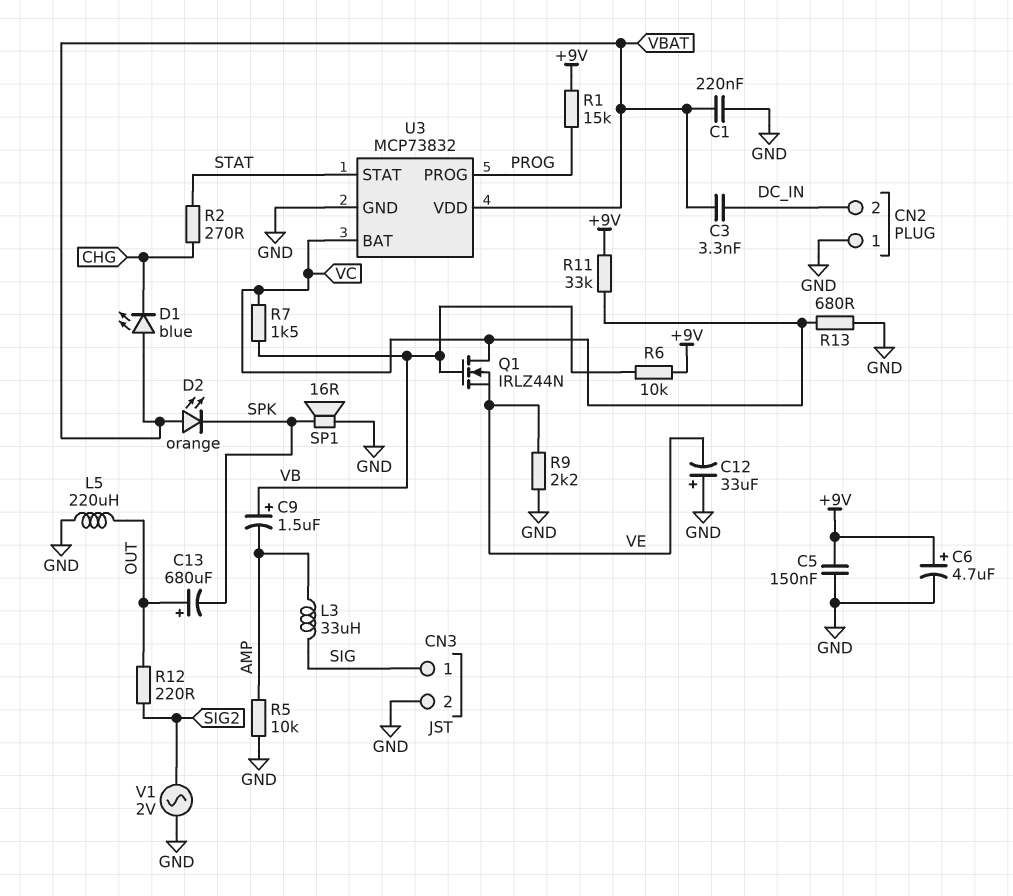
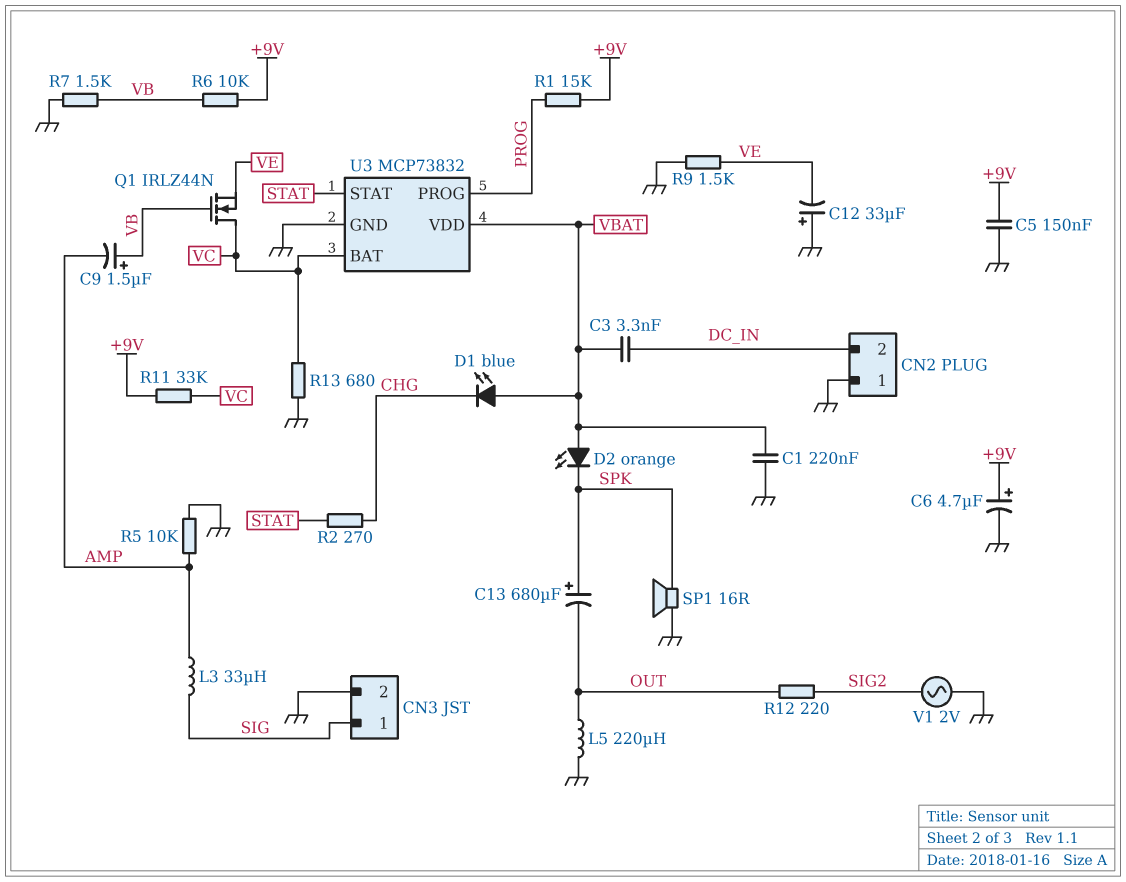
C13: 680uF (plus OUT, minus SPK) -> 680uF (plus SPK, minus OUT)
R7: 1.5k (VB, VC) -> 1.5k (GND, VB)
R9: 2.2k (GND, VE) -> 1.5k (GND, VE)

